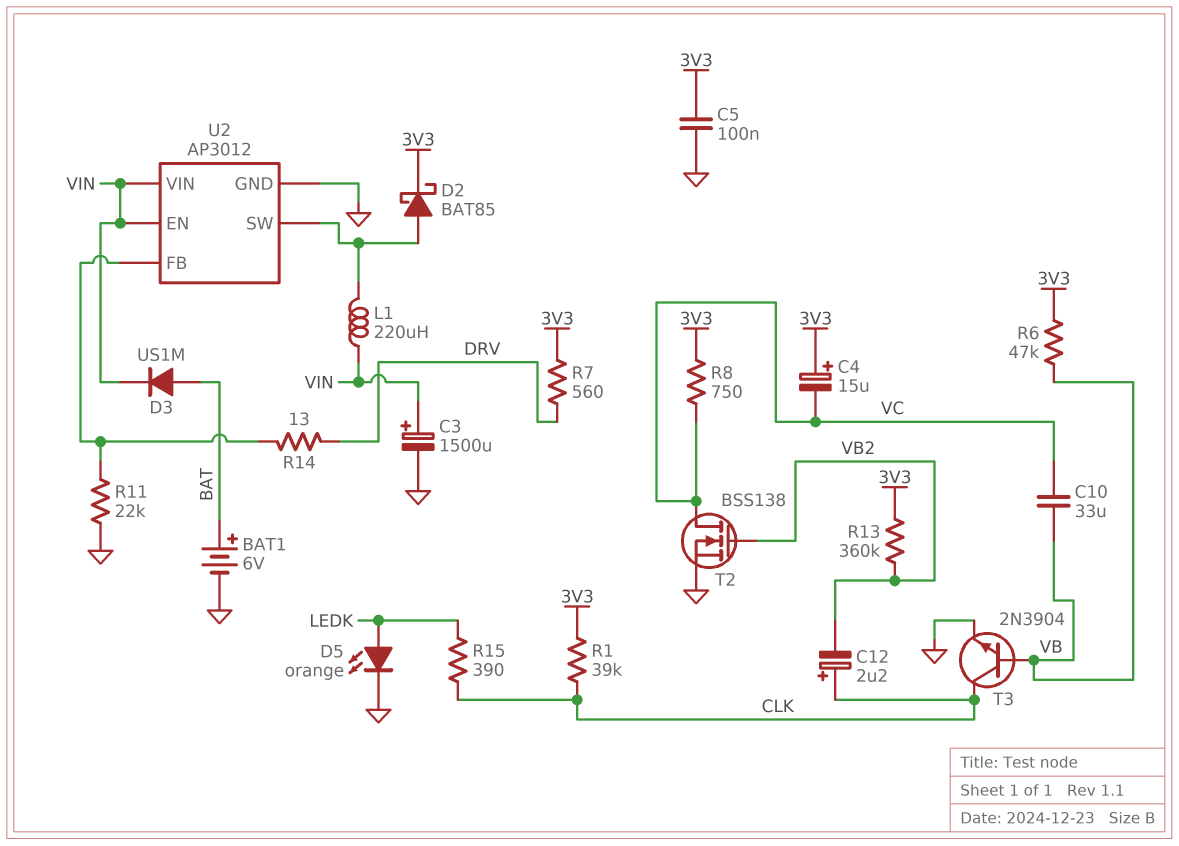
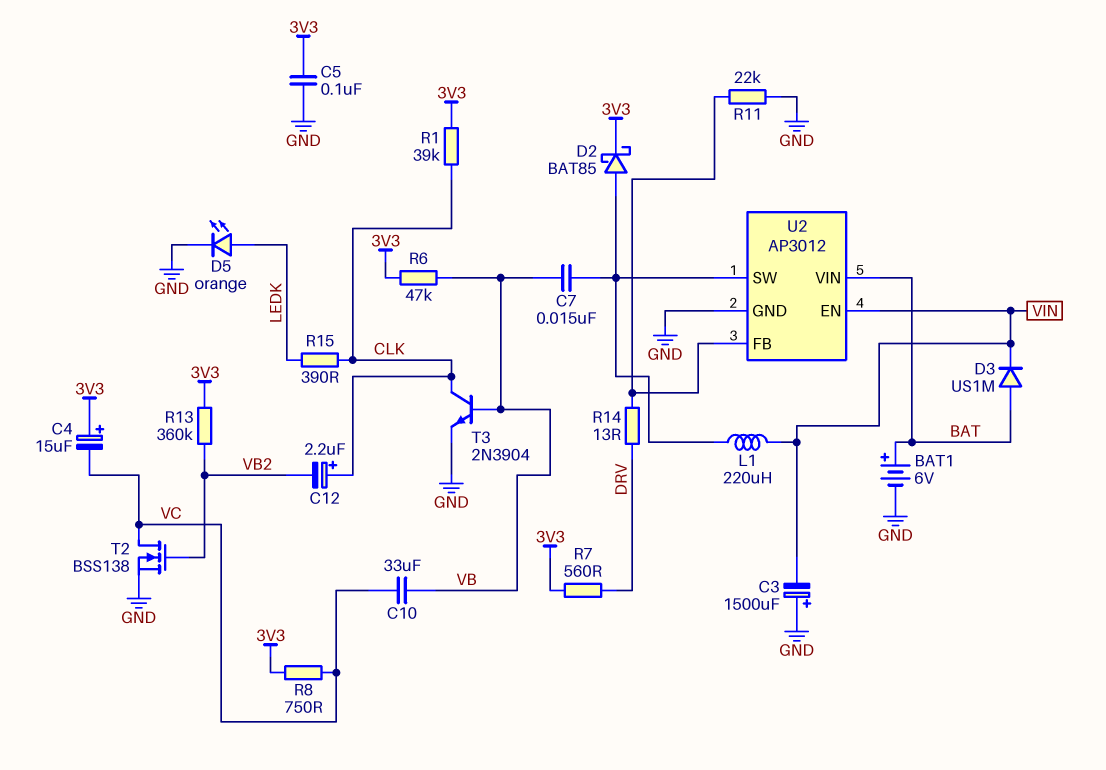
C3: 1500uF (plus VIN, minus GND) -> 1500uF (plus GND, minus VIN)
C7: none -> 15nF (U2/SW, VB)
U2 pin VIN: VIN -> BAT

